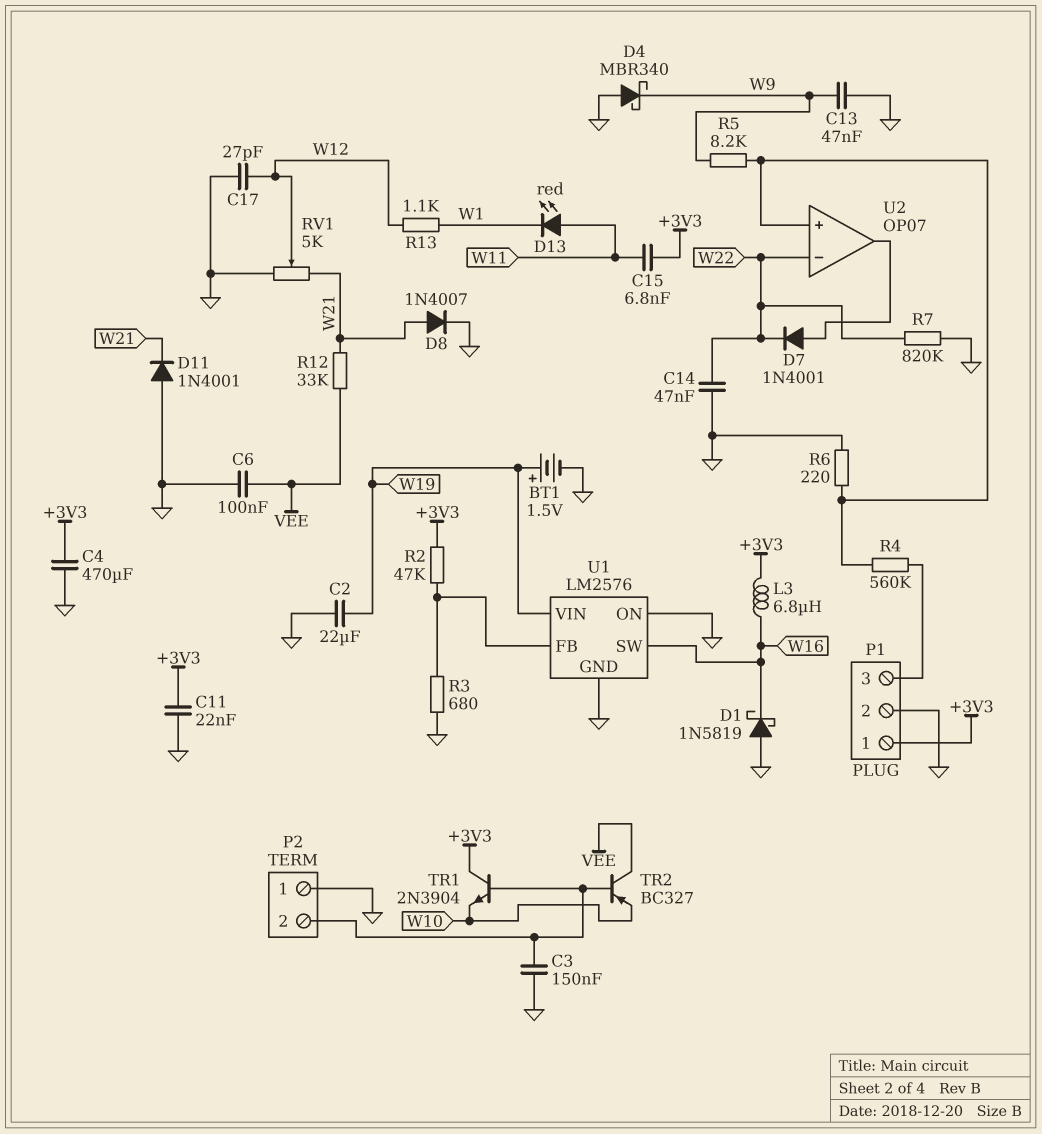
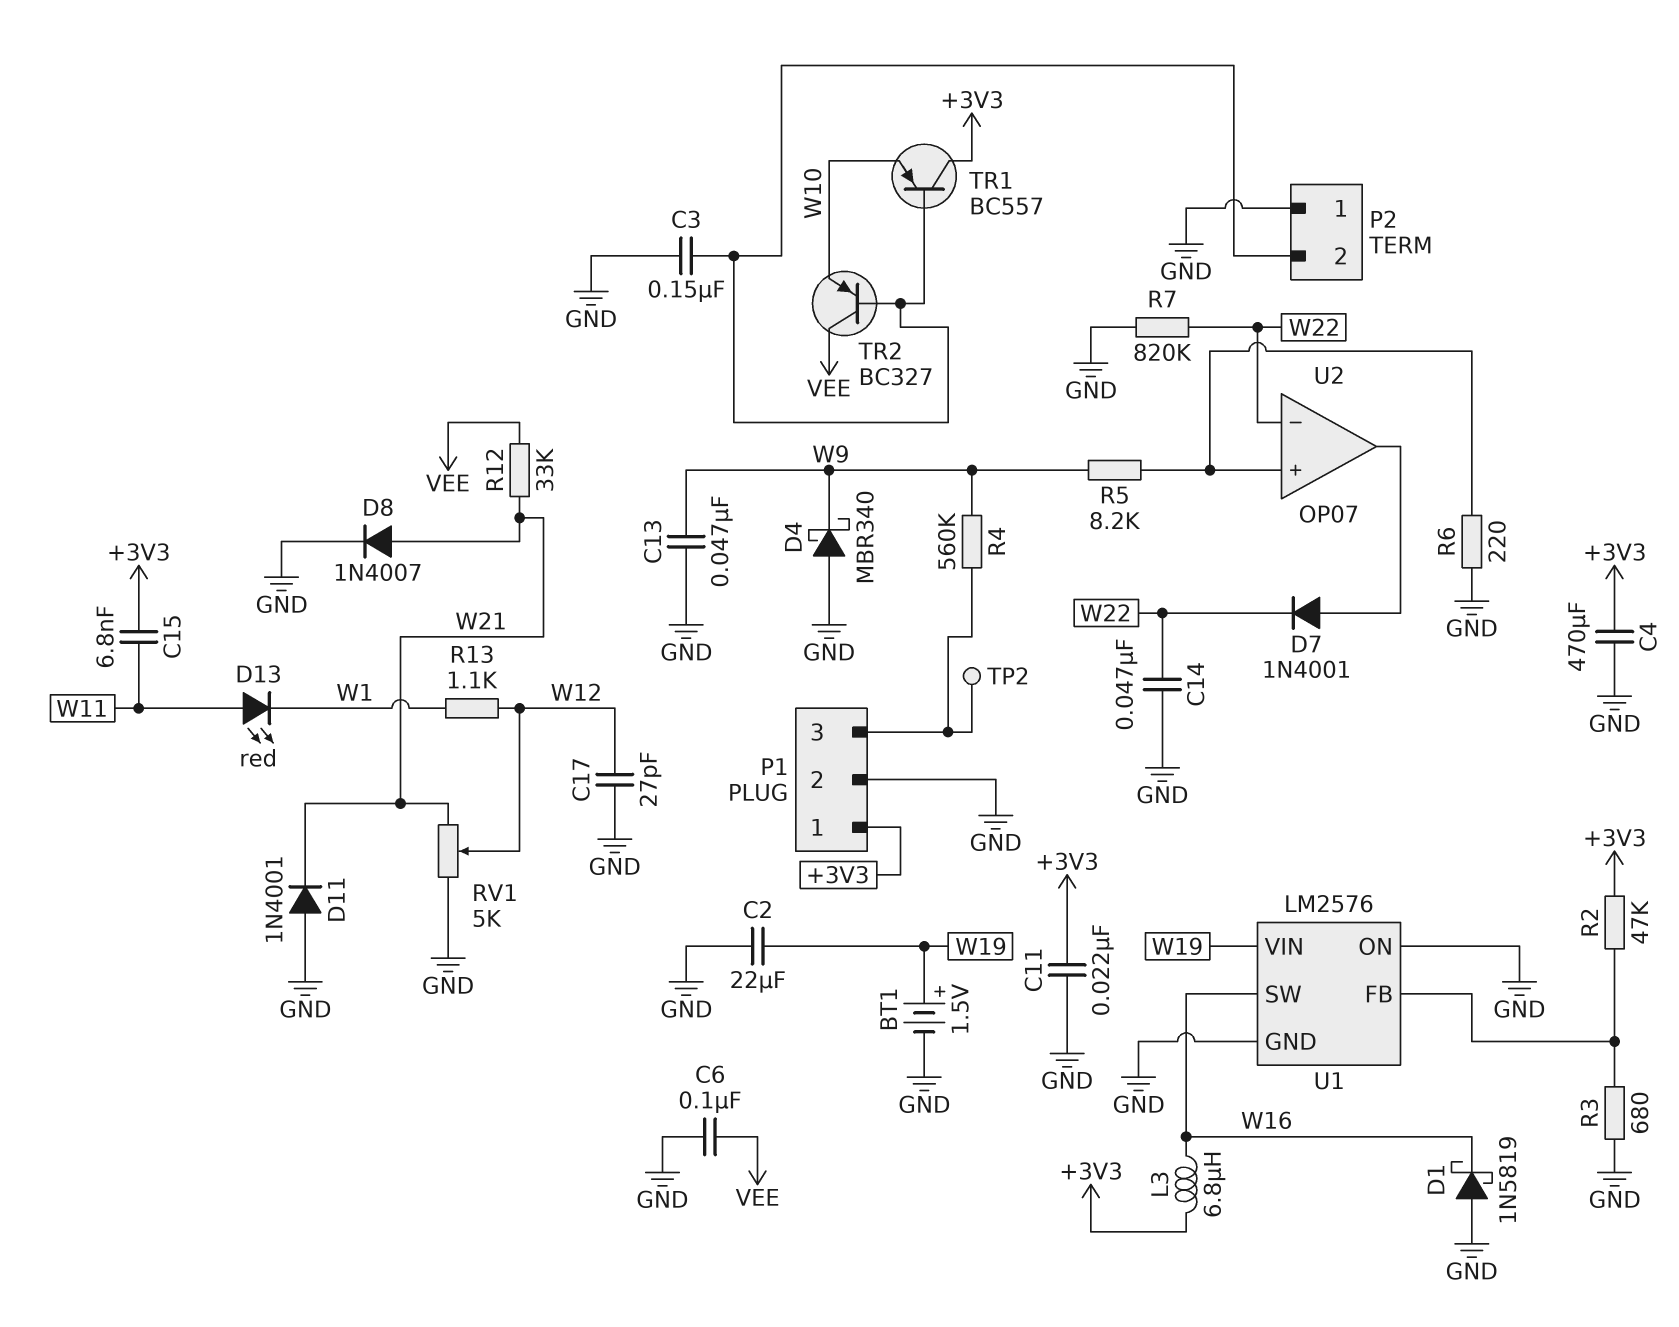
R4: 560k (P1/3, U2/in+) -> 560k (P1/3, W9)
TP2: none -> test point (P1/3)
TR1: NPN 2N3904 (B P2/2, C +3V3, E W10) -> PNP BC557 (B P2/2, C +3V3, E W10)

